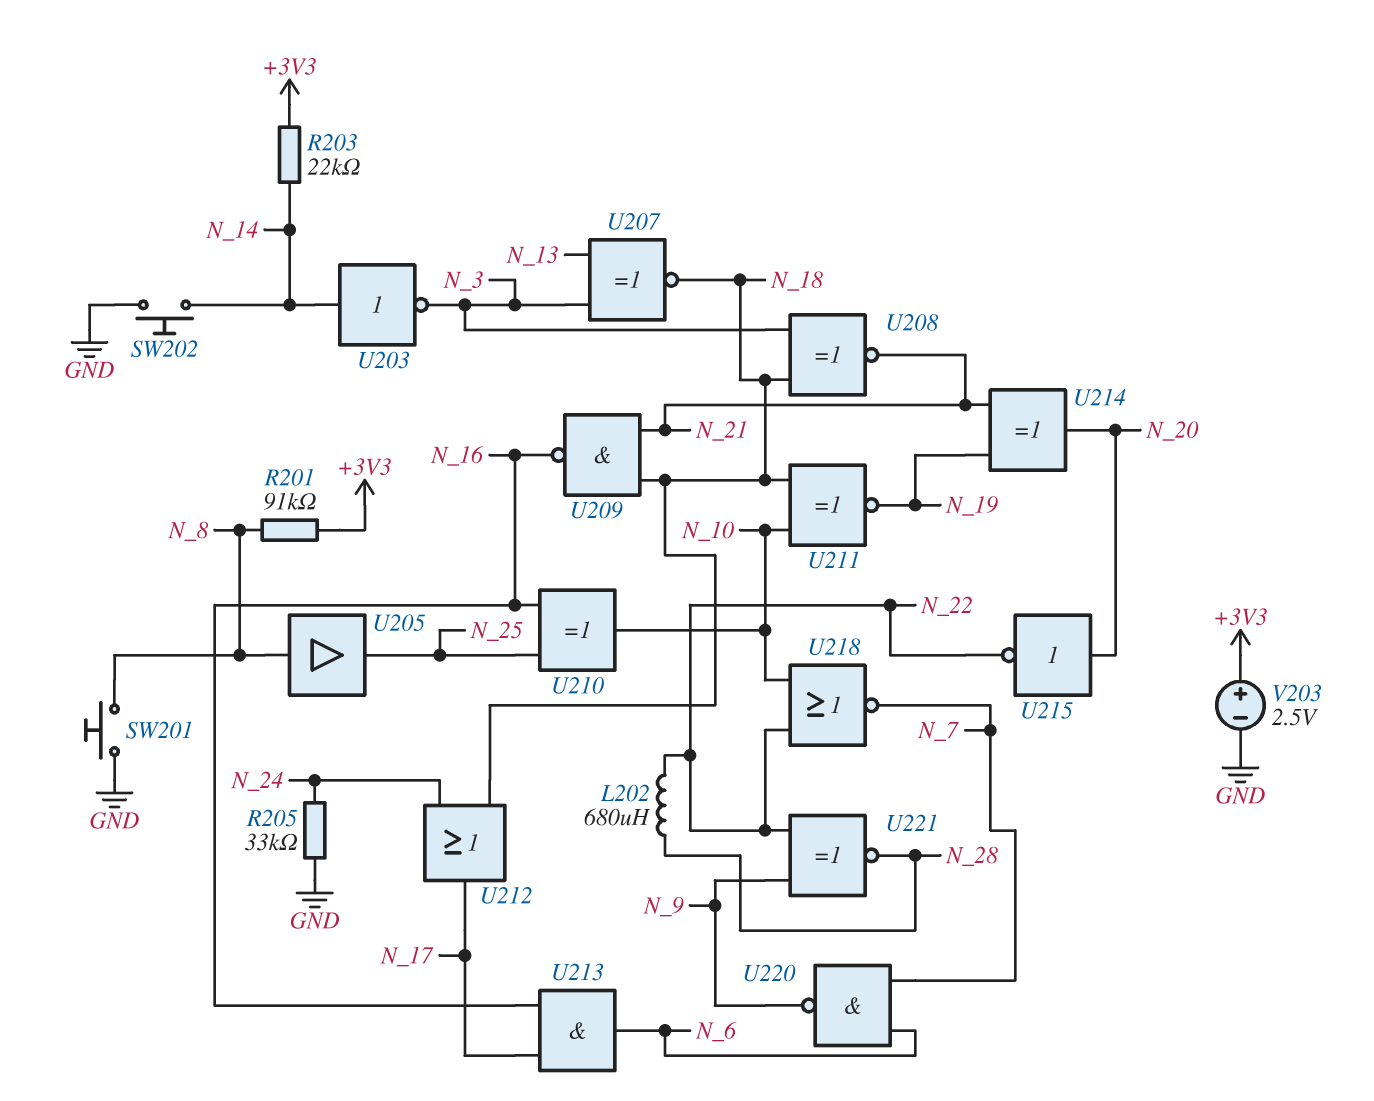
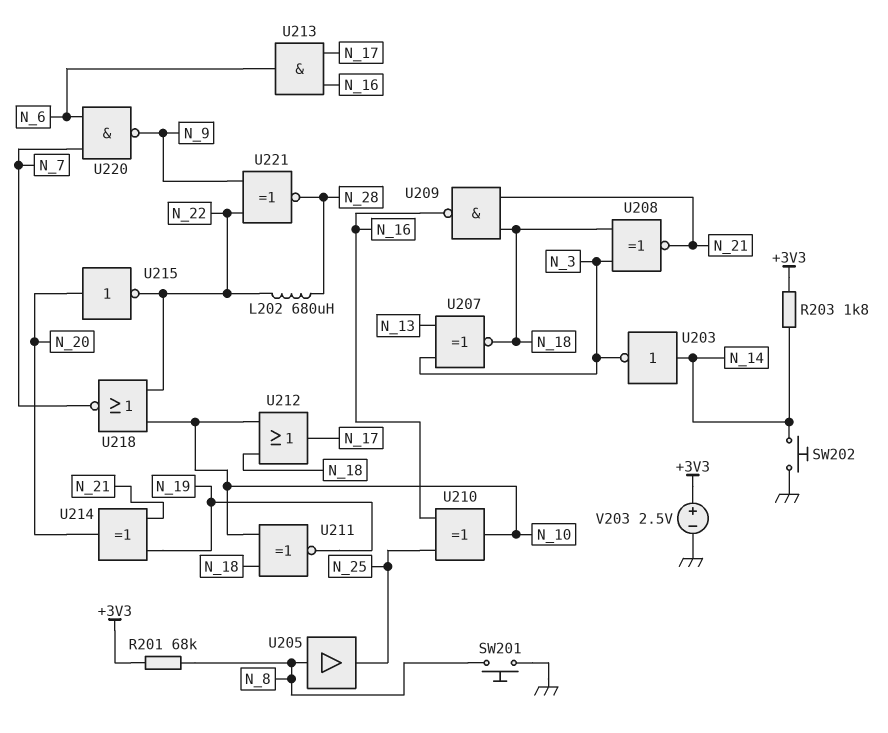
R201: 91k (+3V3, N_8) -> 68k (+3V3, N_8)
R203: 22k (+3V3, N_14) -> 1.8k (+3V3, N_14)
R205: 33k (GND, N_24) -> none
U212: OR (in N_18, in N_24, out N_17) -> OR (in N_10, in N_18, out N_17)

